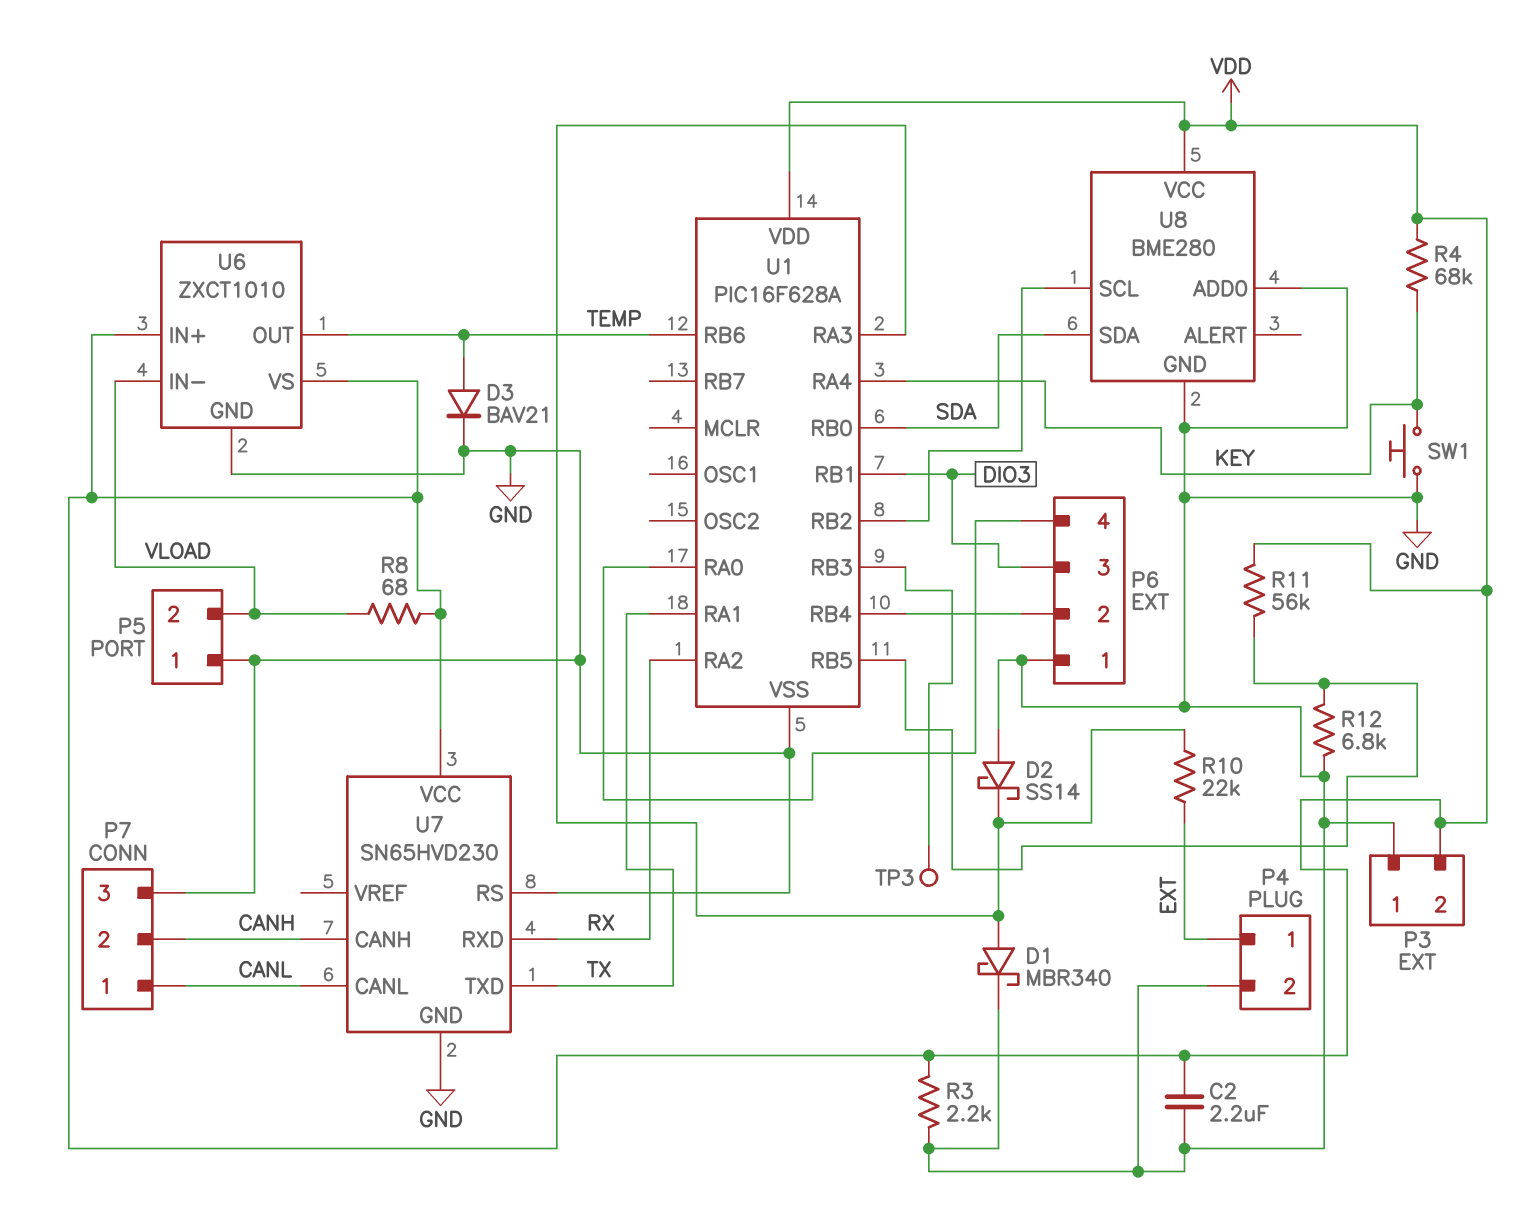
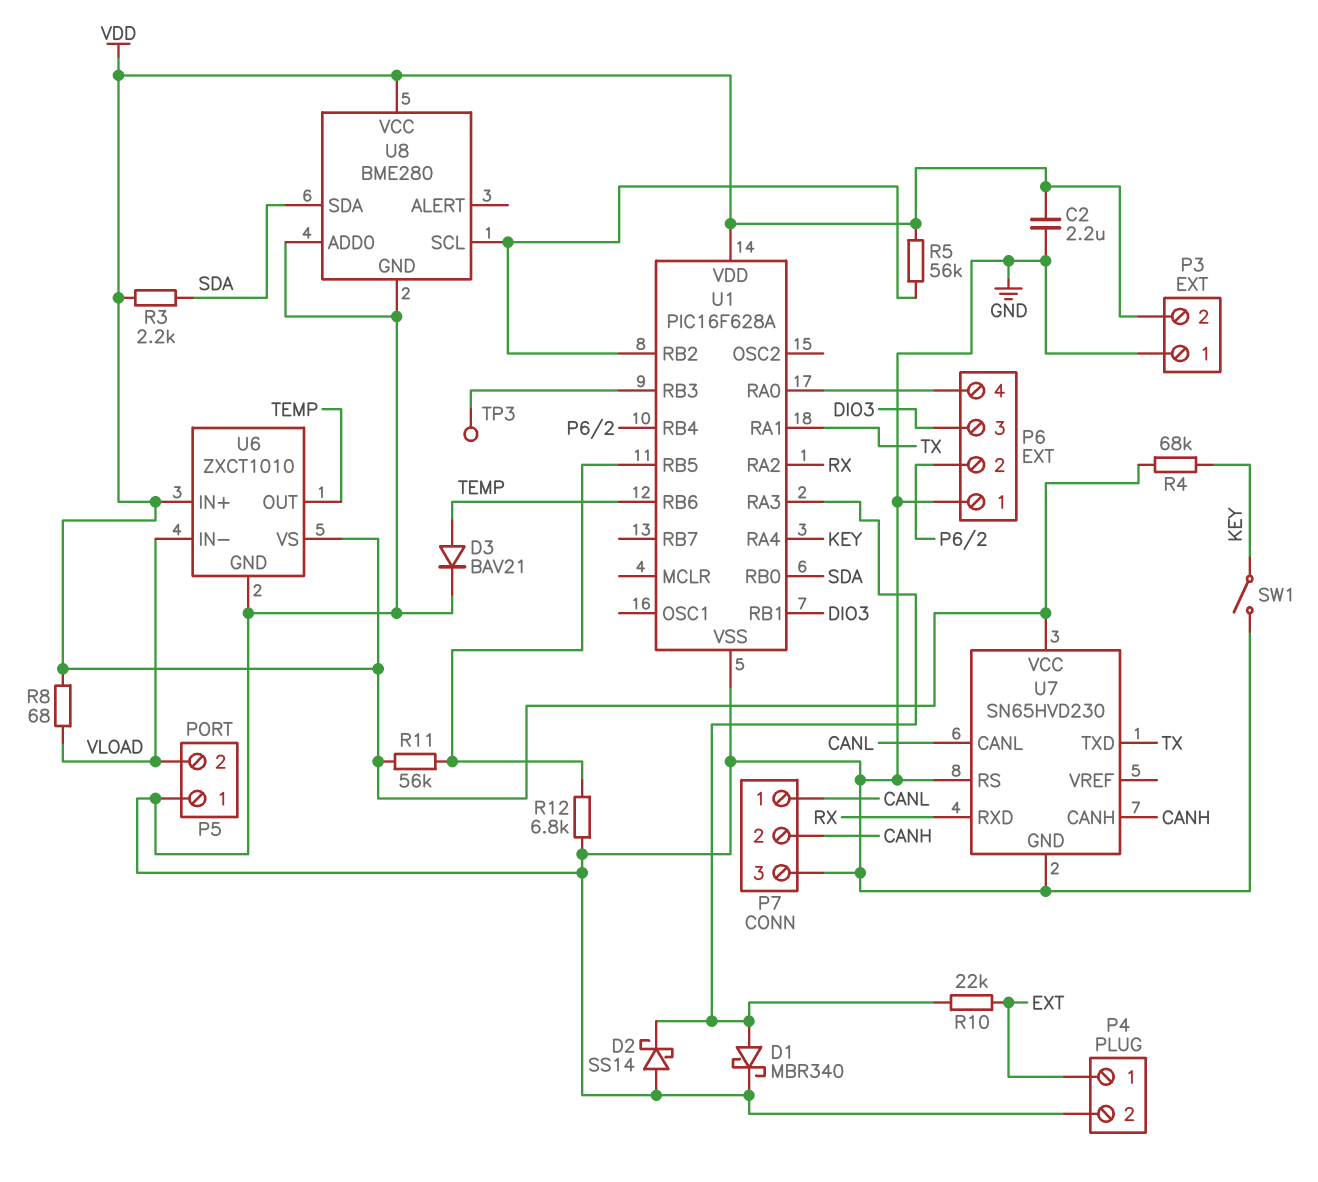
R3: 2.2k (GND, VDD) -> 2.2k (SDA, VDD)
R5: none -> 56k (U1/RB2, VDD)
SW1: button (GND, KEY) -> switch (GND, KEY)

